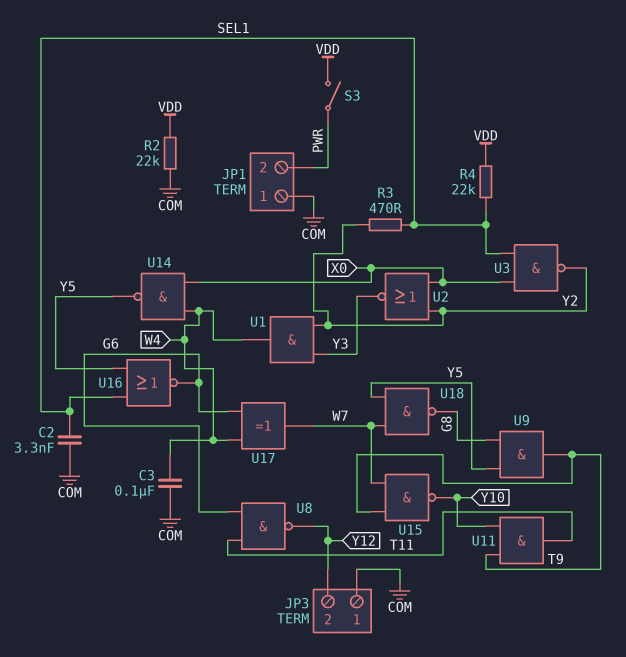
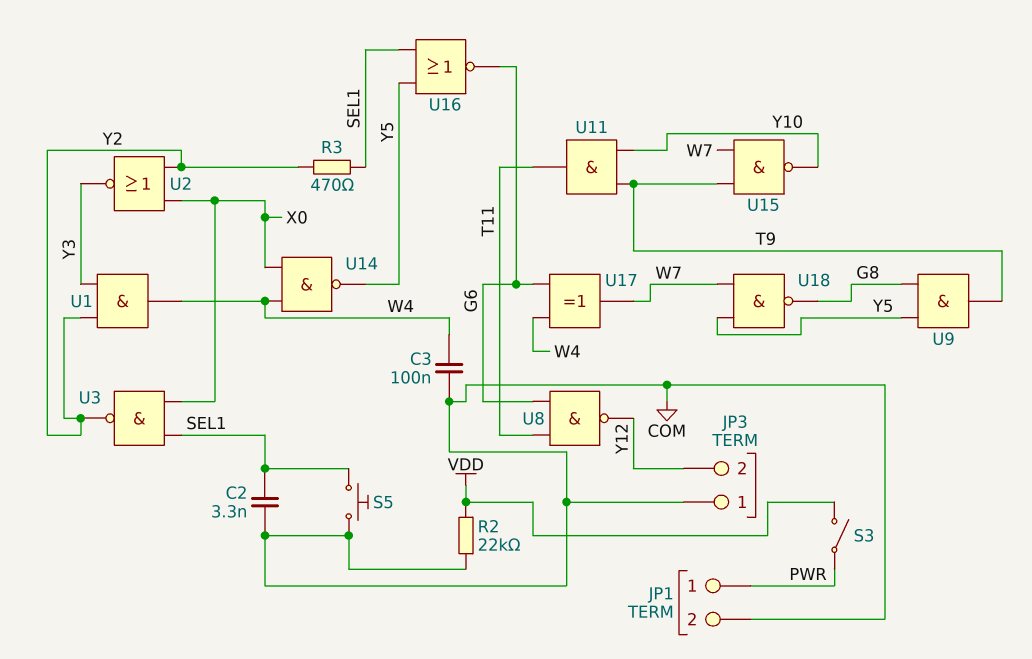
JP1 pin 1: COM -> PWR
JP1 pin 2: PWR -> COM
R4: 22k (SEL1, VDD) -> none
S5: none -> button (COM, SEL1)

